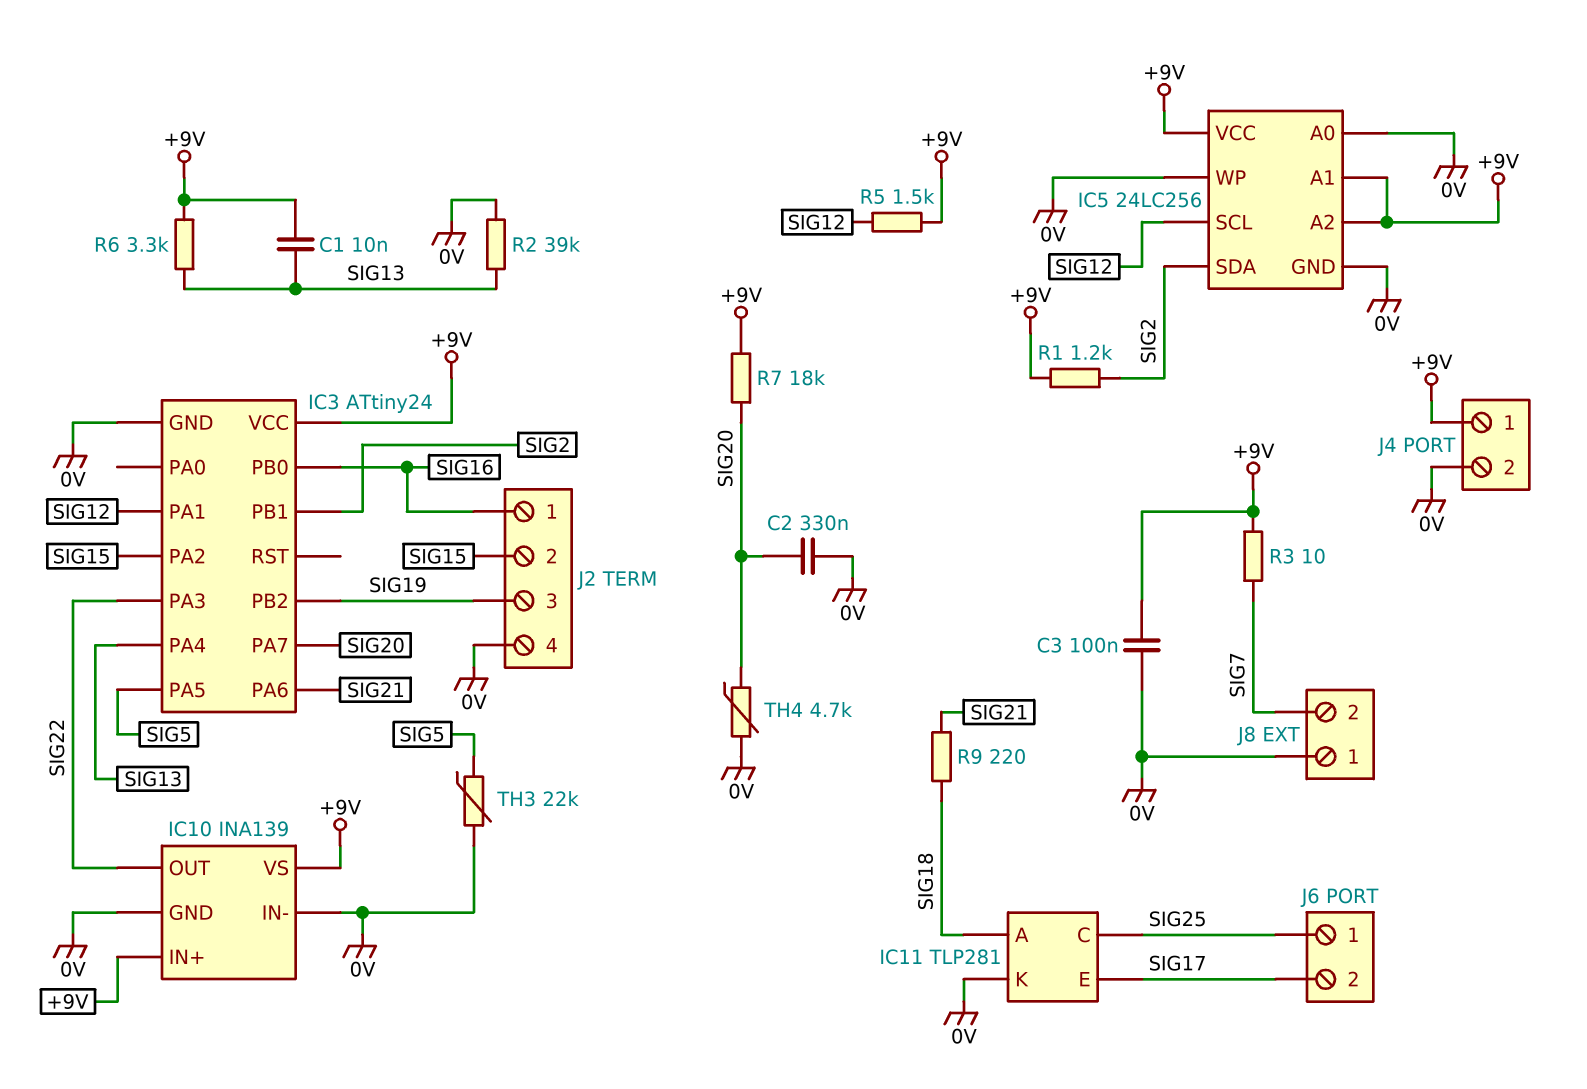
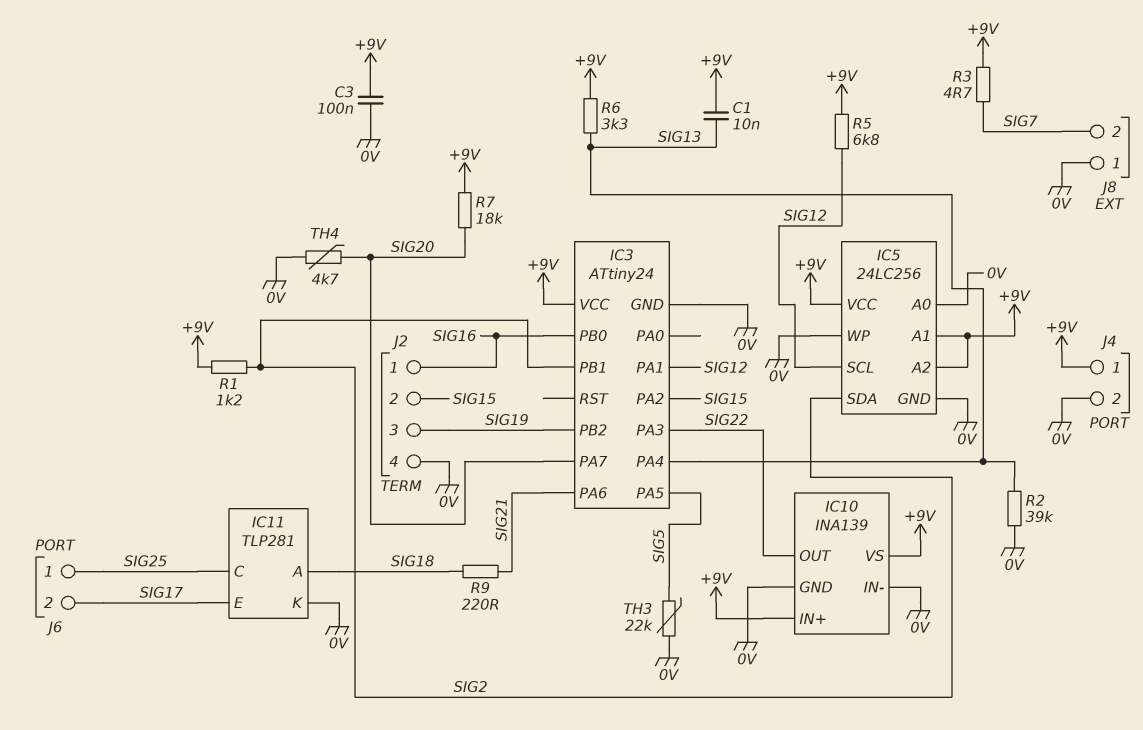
C2: 330nF (0V, SIG20) -> none
R3: 10 (+9V, SIG7) -> 4.7 (+9V, SIG7)
R5: 1.5k (+9V, SIG12) -> 6.8k (+9V, SIG12)

